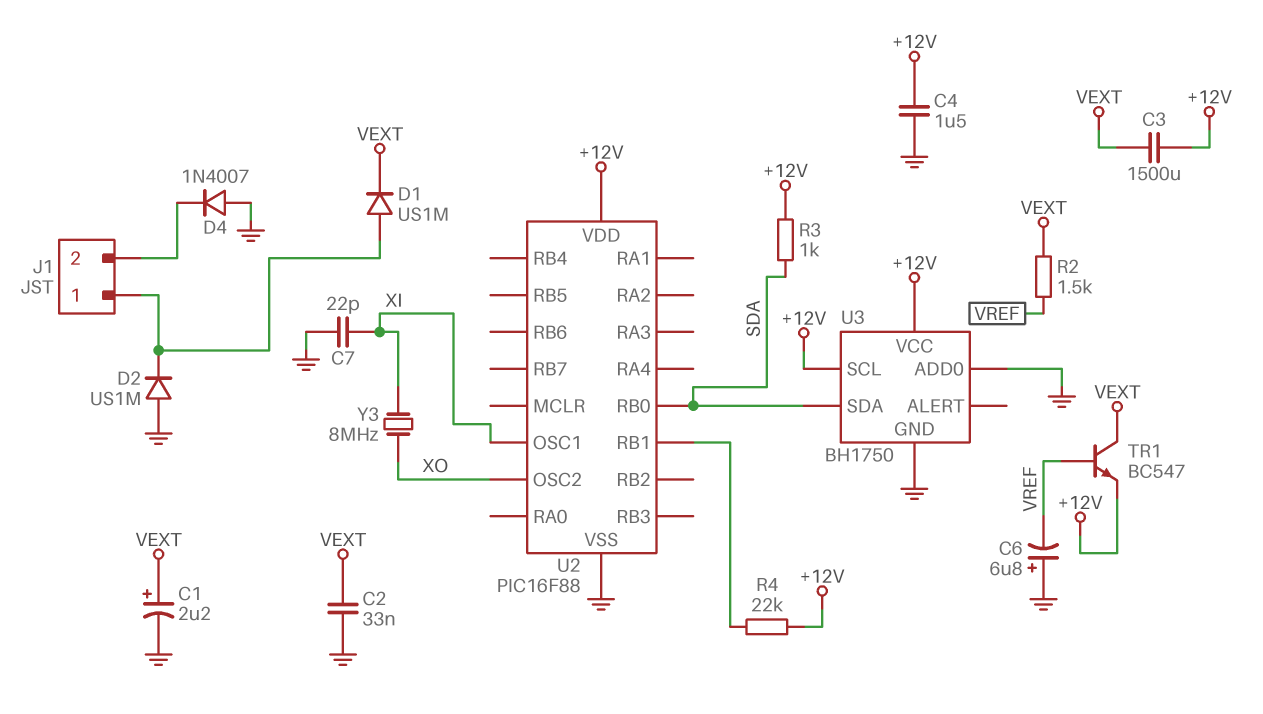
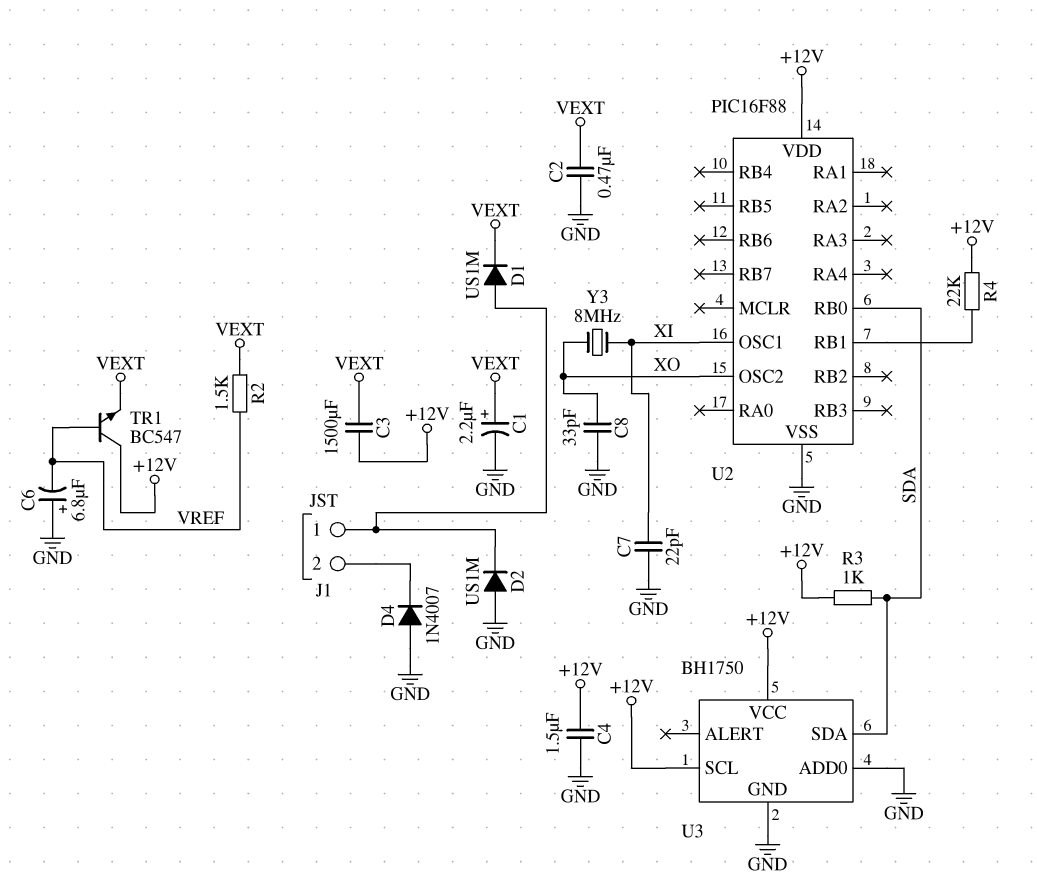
C2: 33nF (GND, VEXT) -> 470nF (GND, VEXT)
C8: none -> 33pF (GND, XO)
TR1: NPN BC547 (B VREF, C VEXT, E +12V) -> NPN BC547 (B VREF, C +12V, E VEXT)

